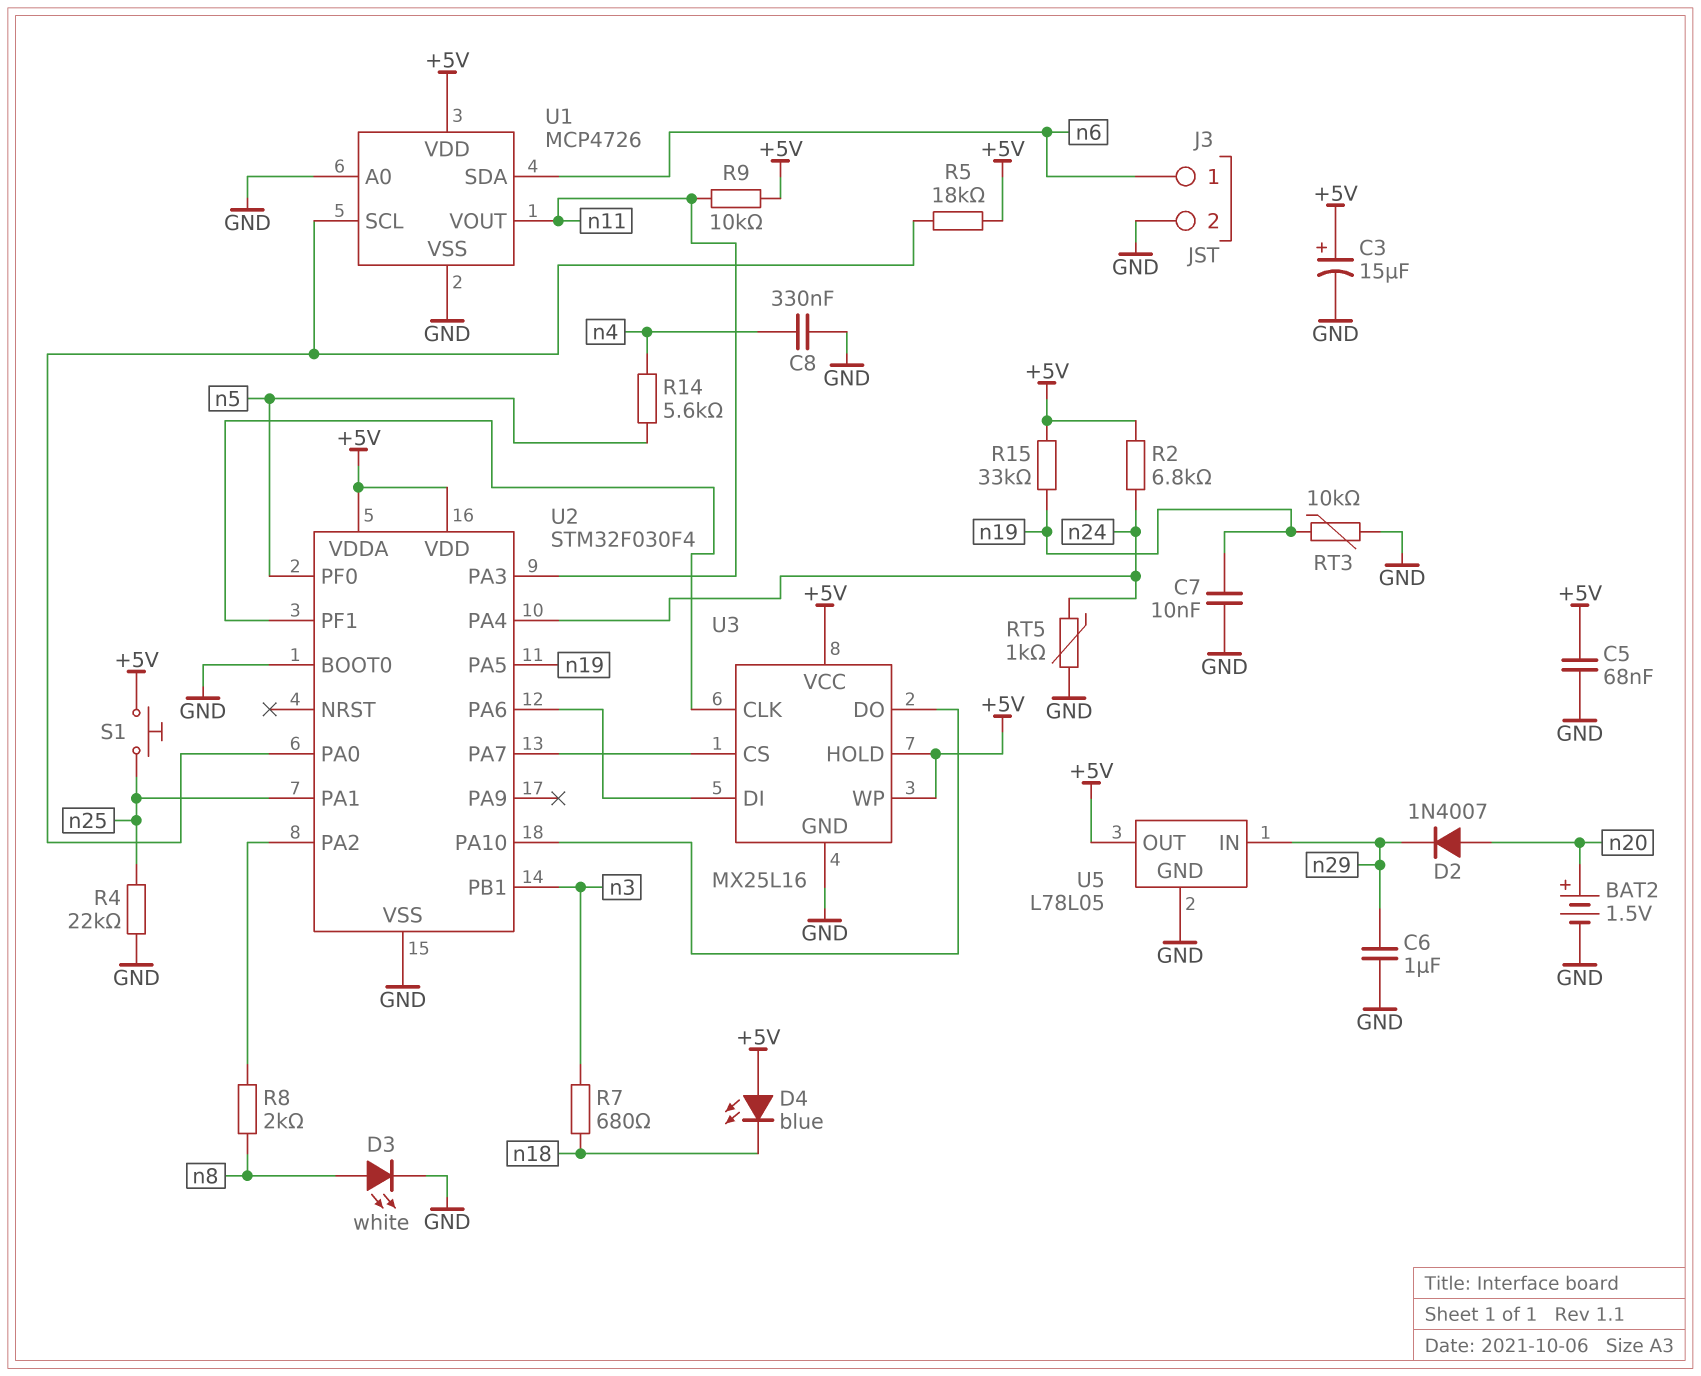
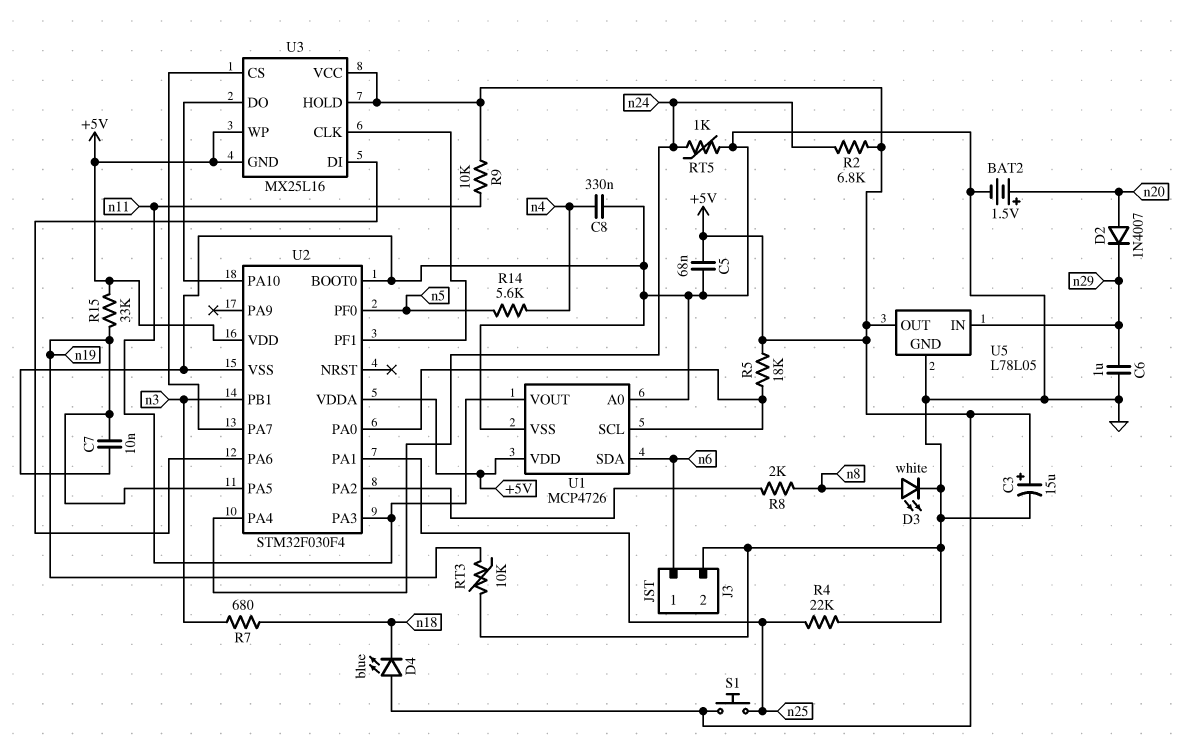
U3 pin GND: GND -> +5V

